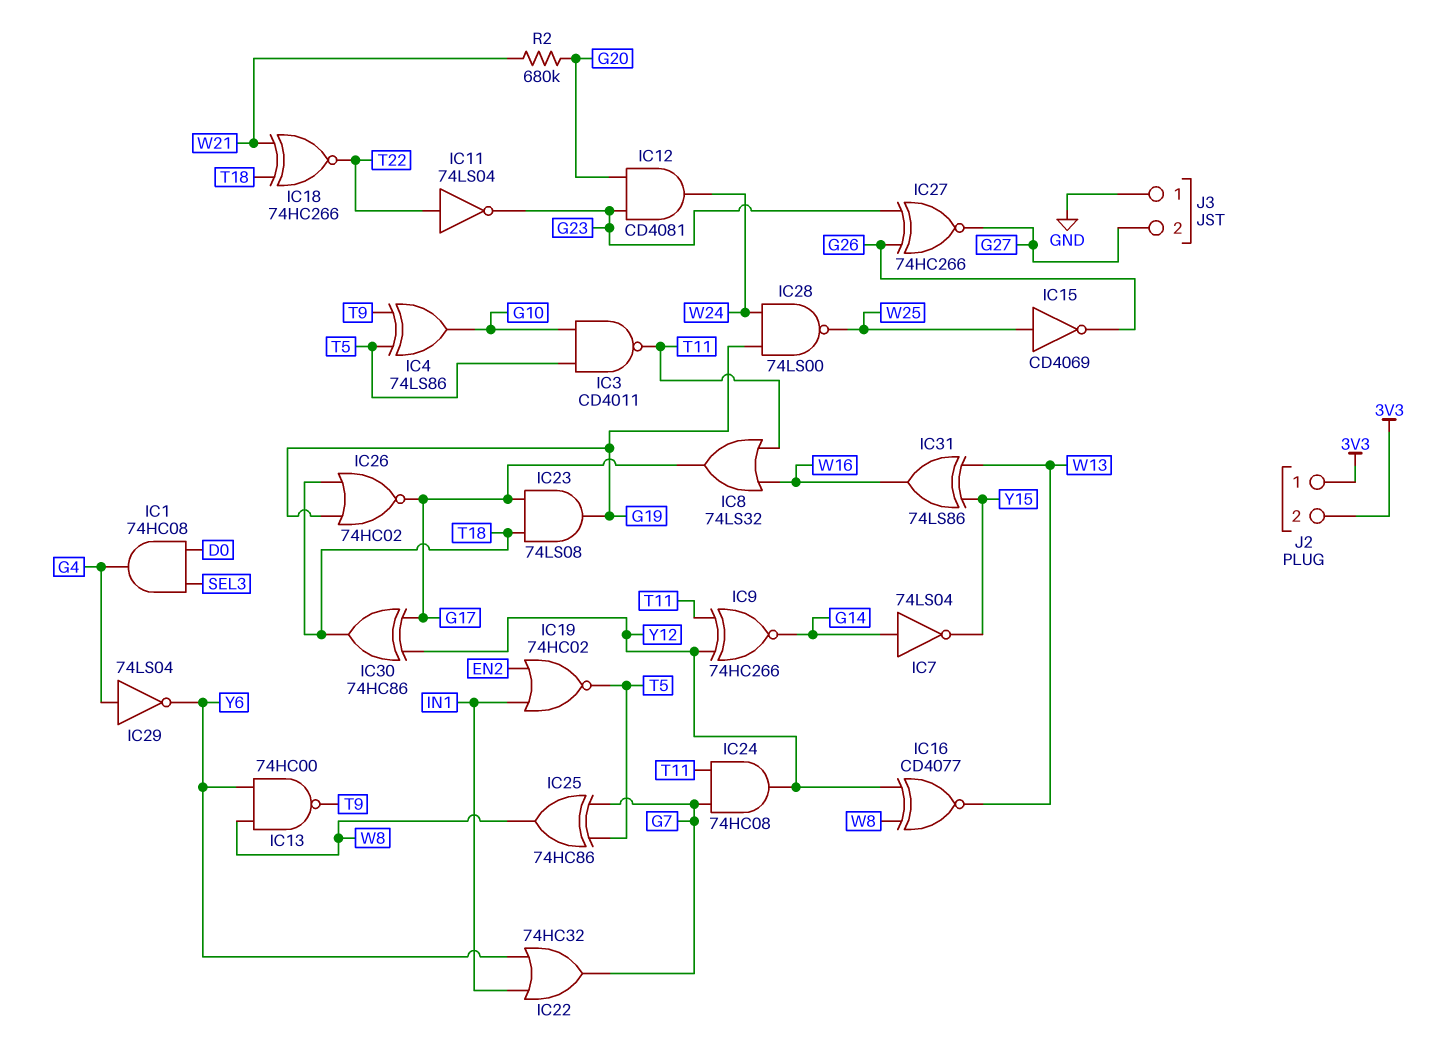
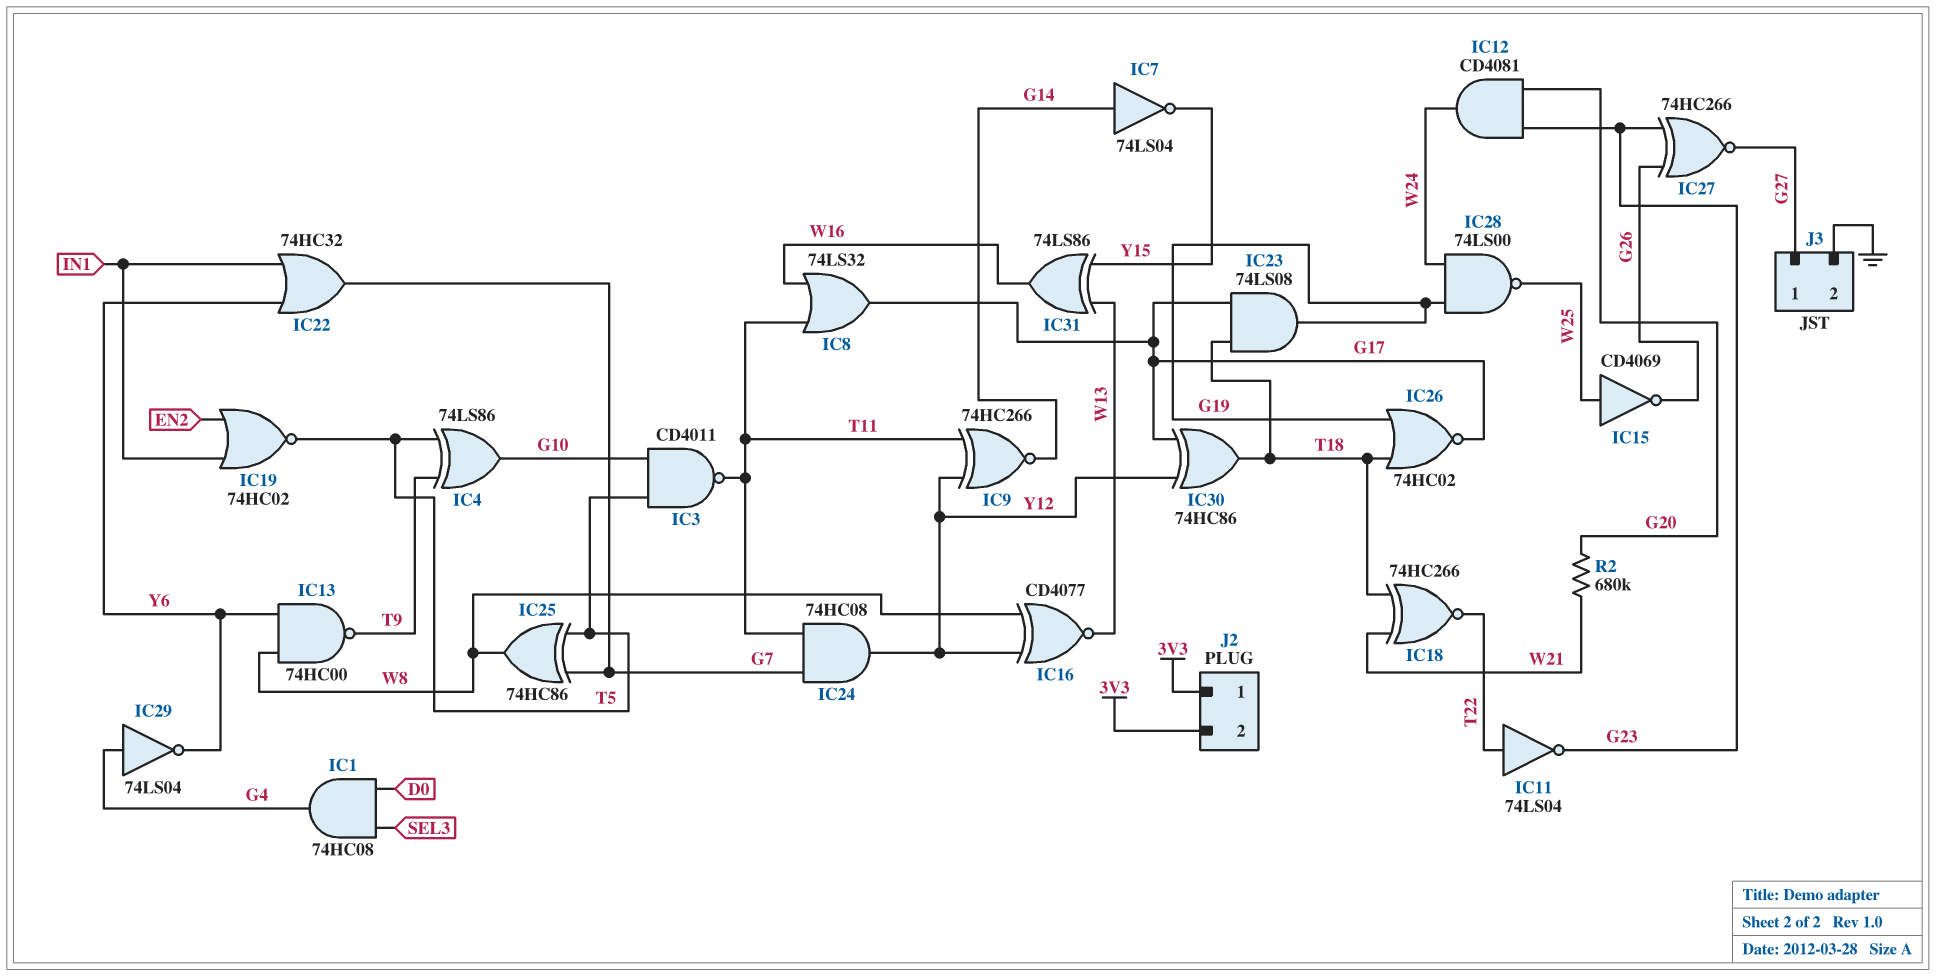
J3 pin 1: GND -> G27
J3 pin 2: G27 -> GND

